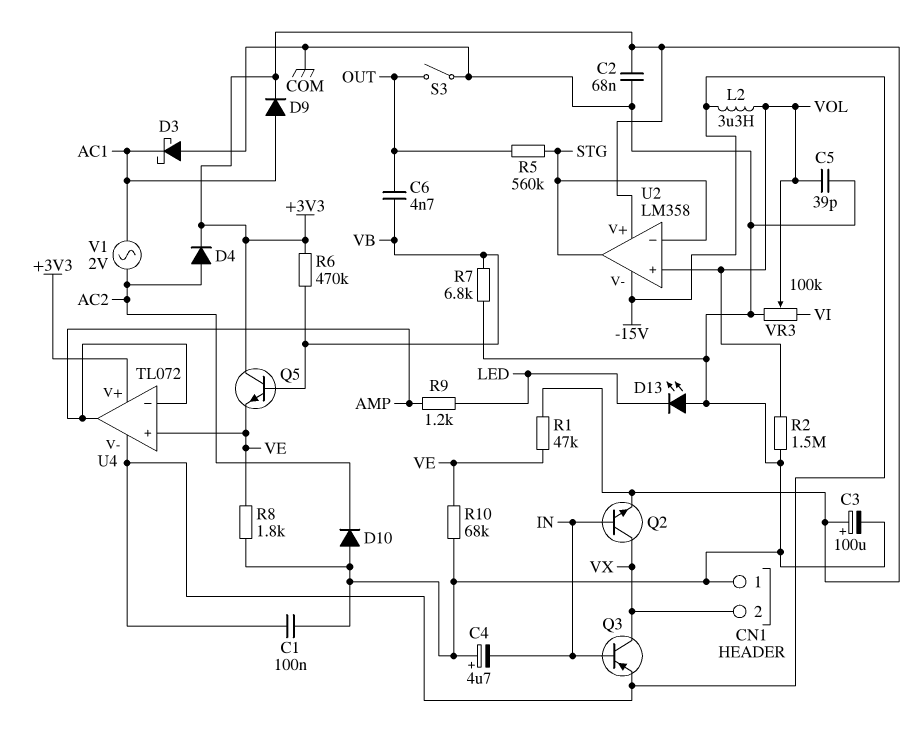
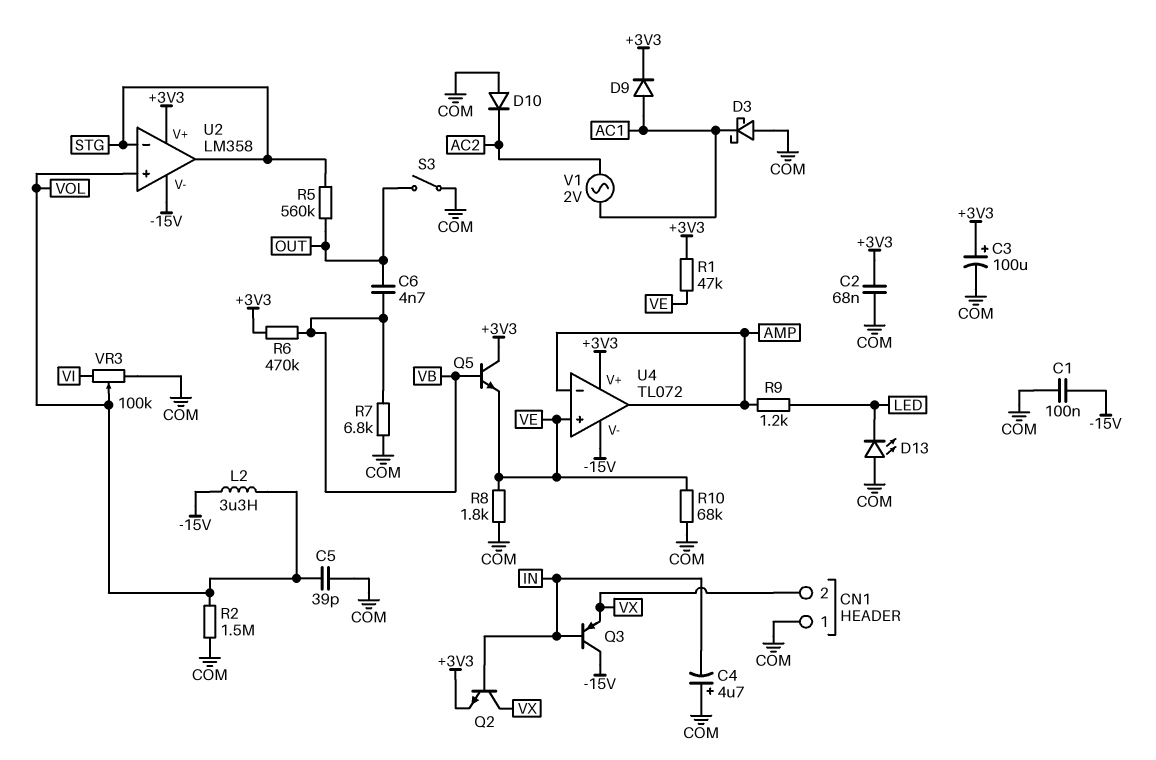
D4: diode (A AC2, K +3V3) -> none
Q3: PNP (B IN, C VX, E -15V) -> PNP (B IN, C -15V, E VX)

